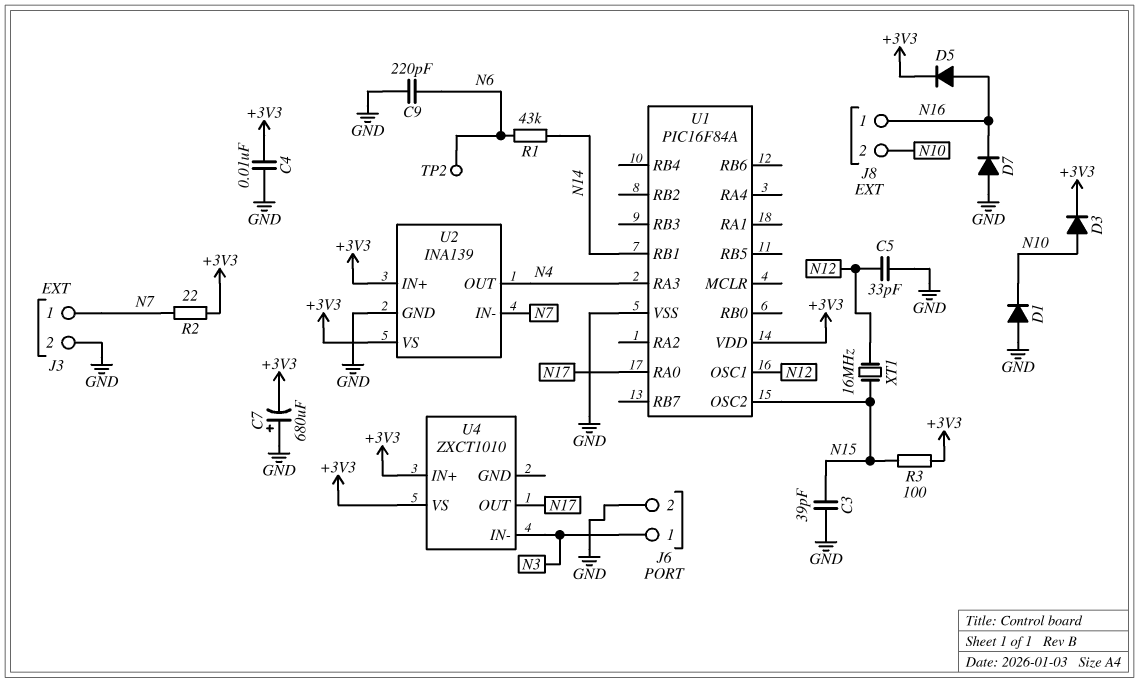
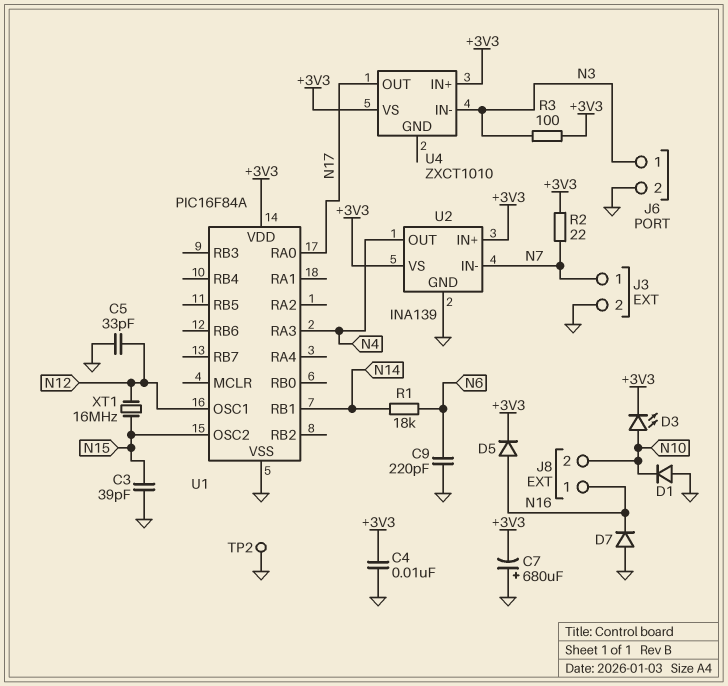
D3: diode (A N10, K +3V3) -> LED (A N10, K +3V3)
R1: 43k (N6, N14) -> 18k (N6, N14)
R3: 100 (+3V3, N15) -> 100 (+3V3, N3)
TP2: test point (N6) -> test point (GND)

